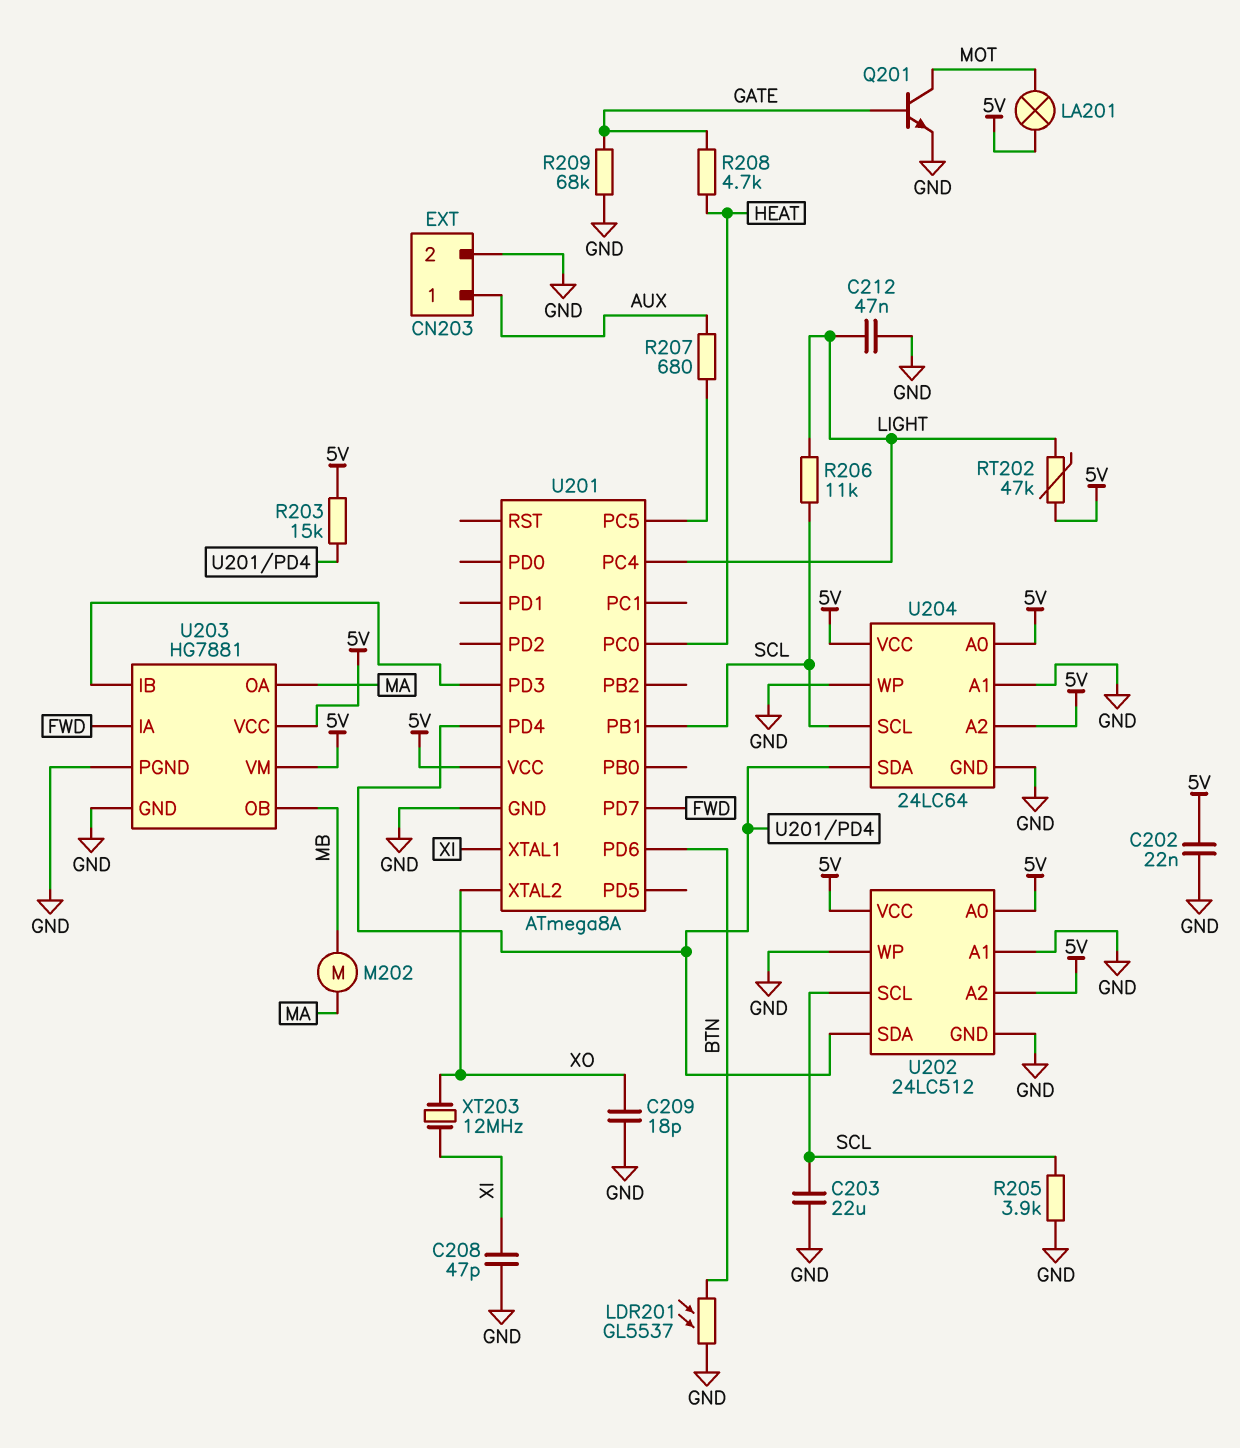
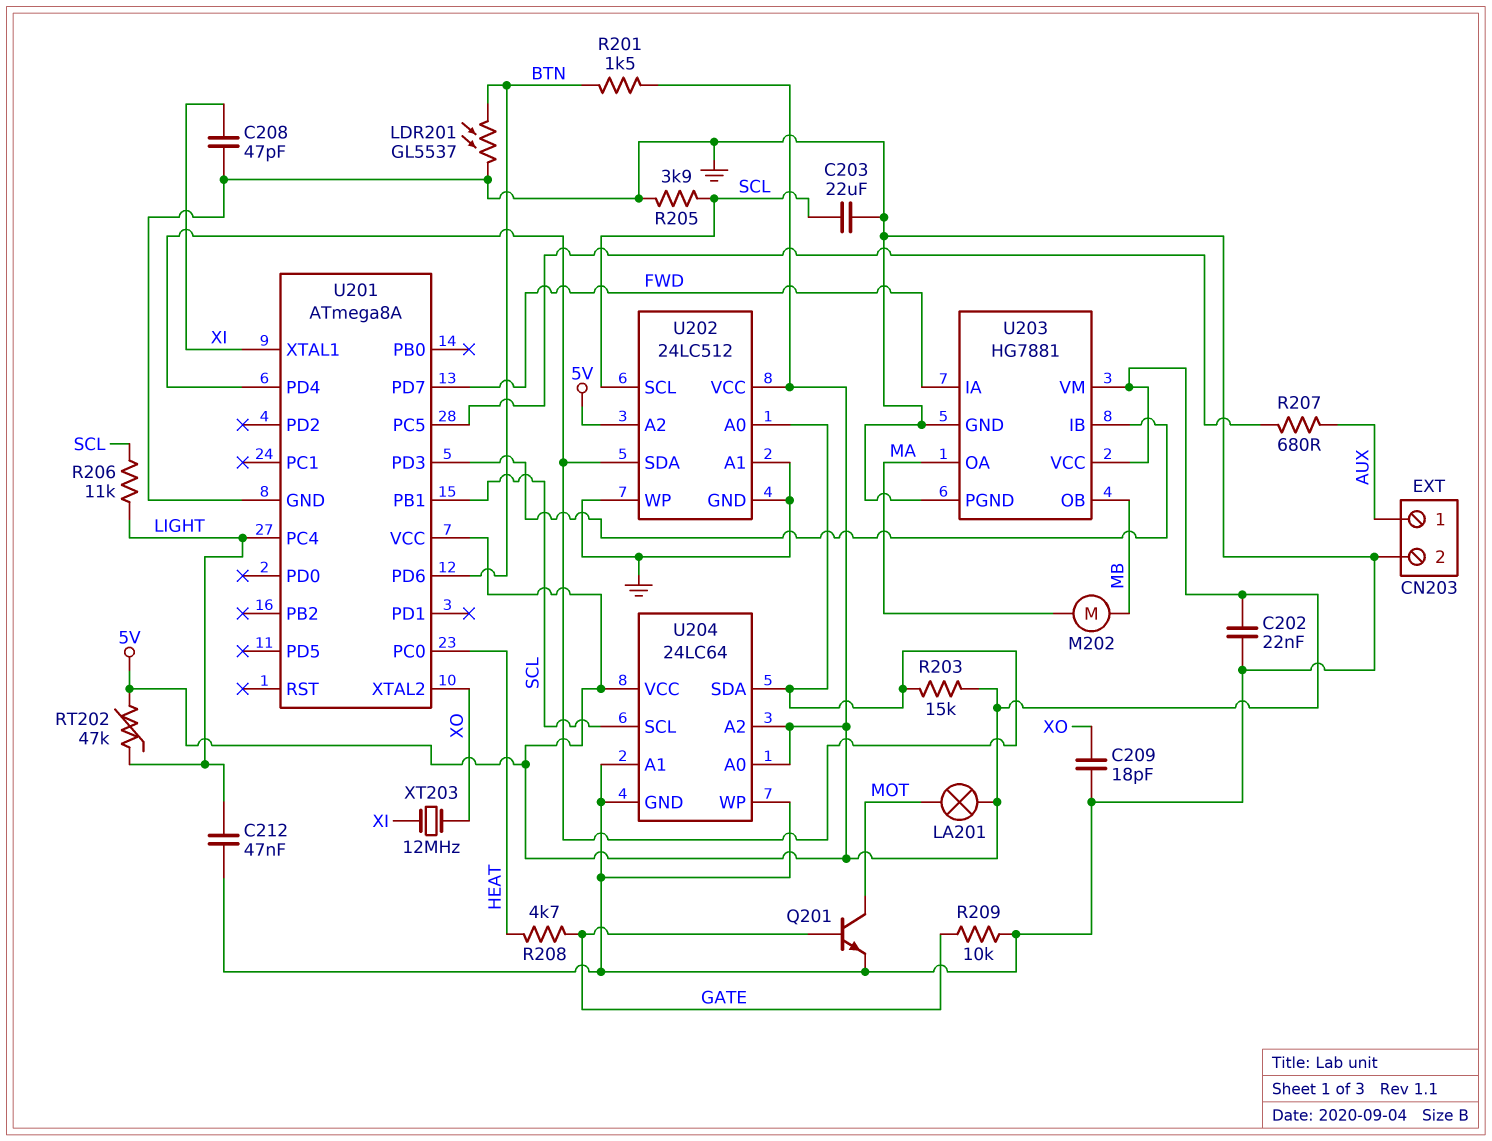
R201: none -> 1.5k (5V, BTN)
R209: 68k (GATE, GND) -> 10k (GATE, GND)
U202 pin A0: 5V -> U201/PD4

